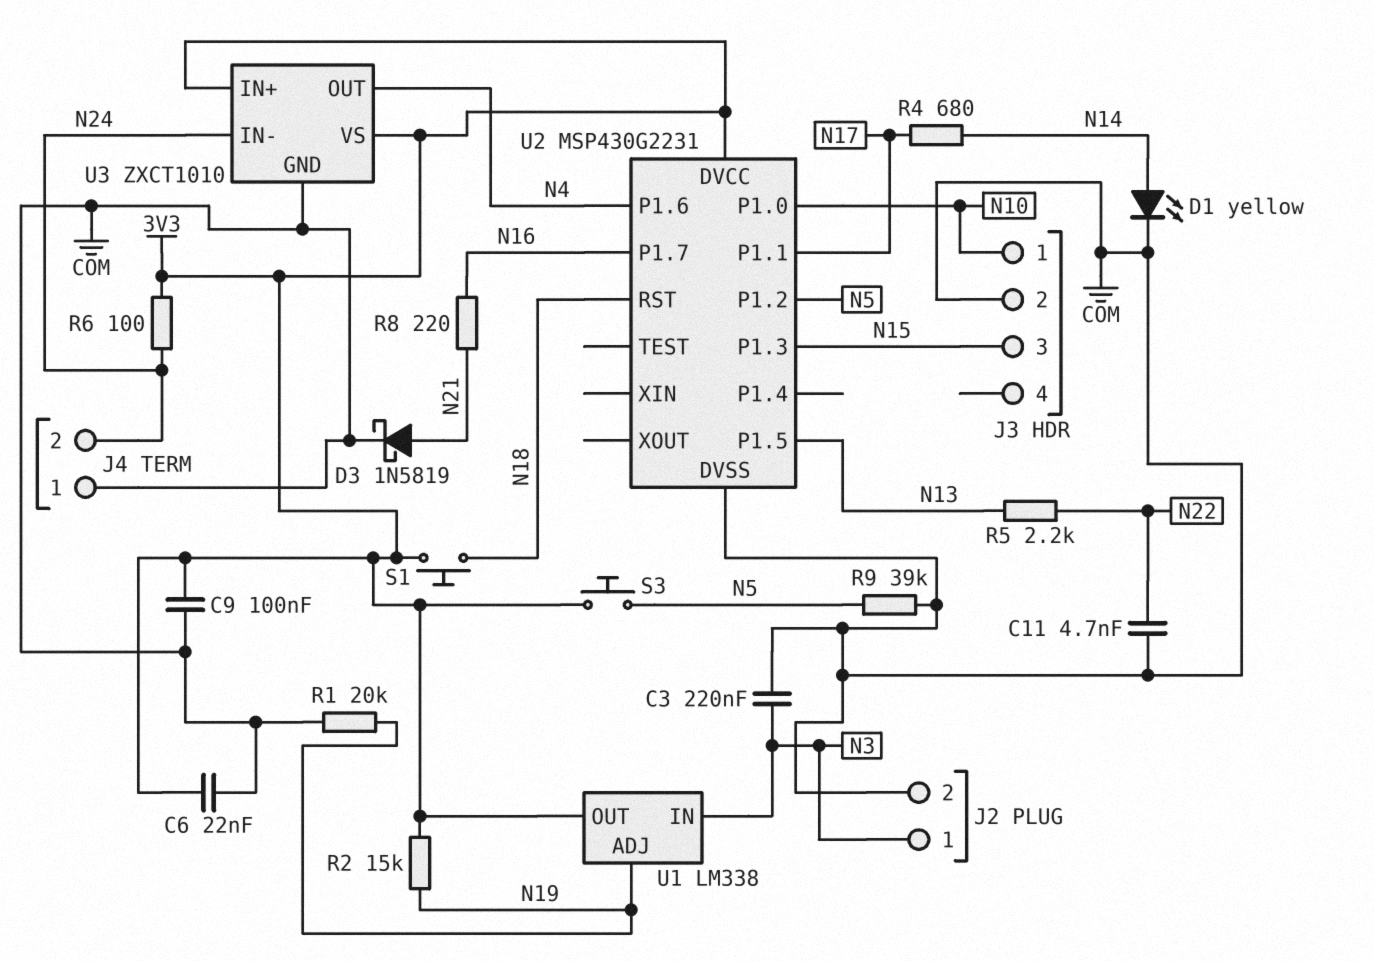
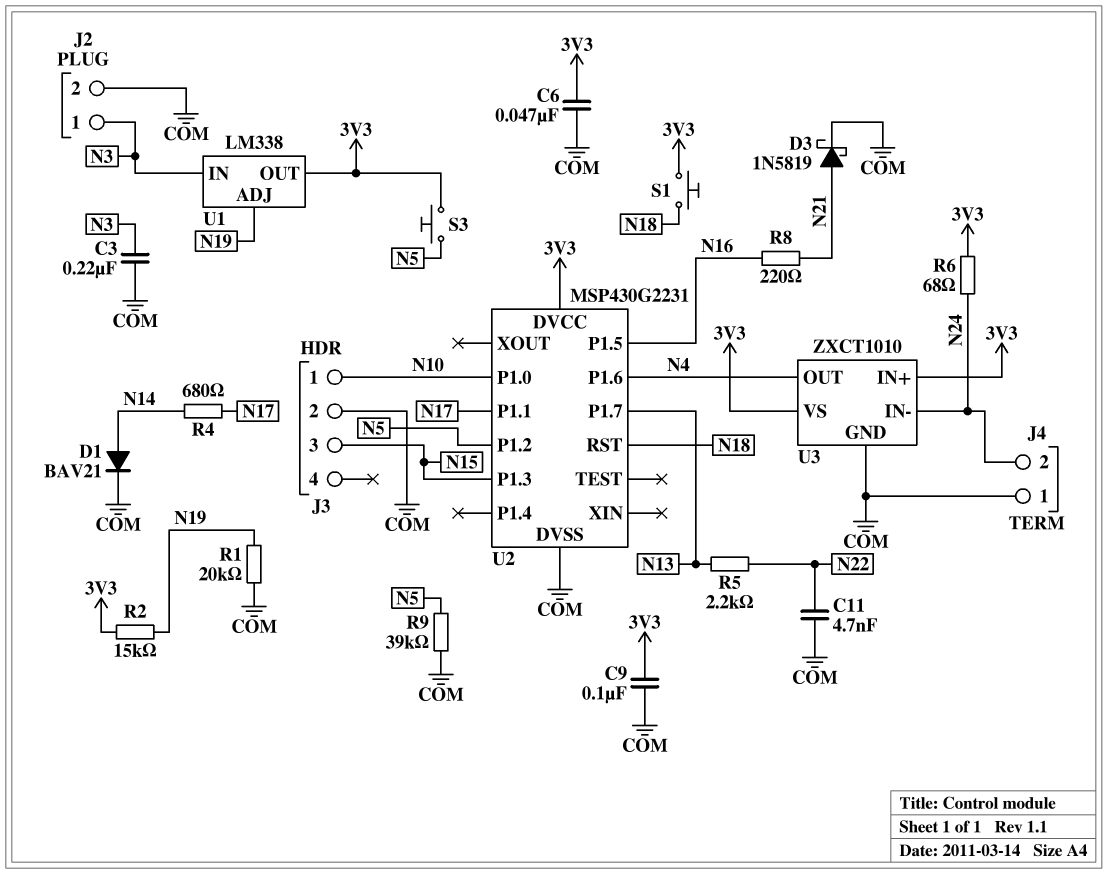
C6: 22nF (3V3, COM) -> 47nF (3V3, COM)
D1: LED yellow (A N14, K COM) -> diode BAV21 (A N14, K COM)
R6: 100 (3V3, N24) -> 68 (3V3, N24)
U2 pin P1.5: N13 -> N16
U2 pin P1.7: N16 -> N13

